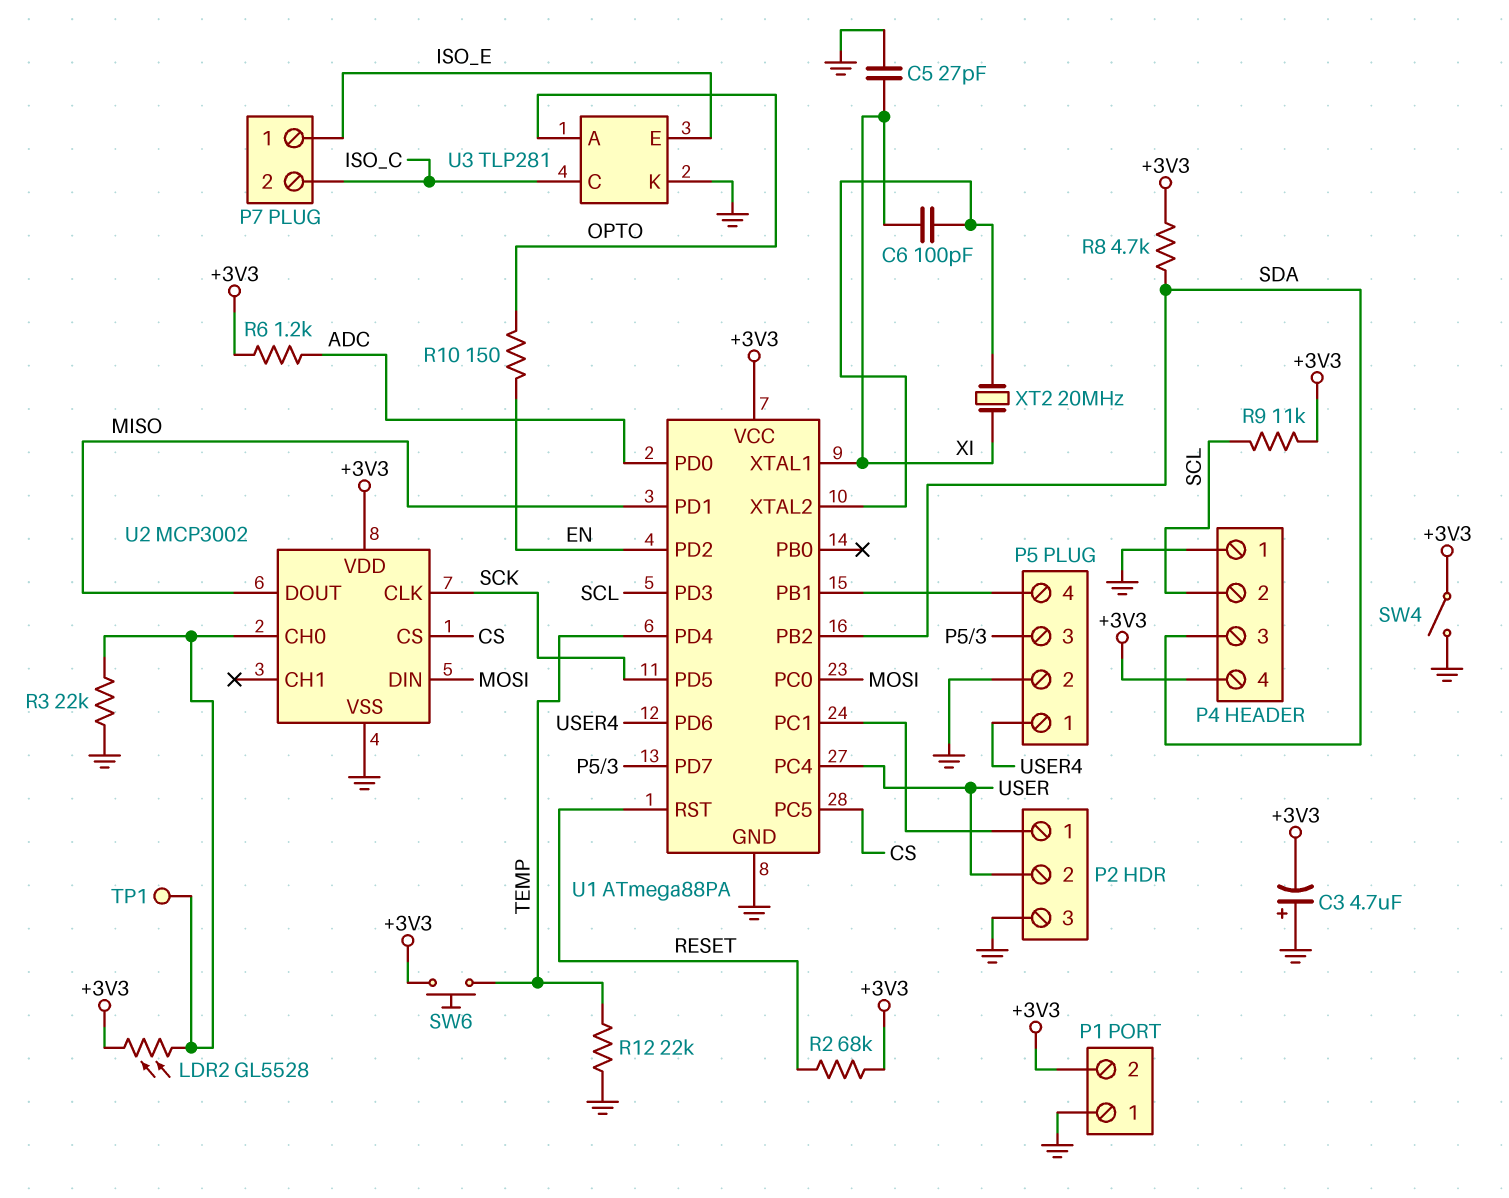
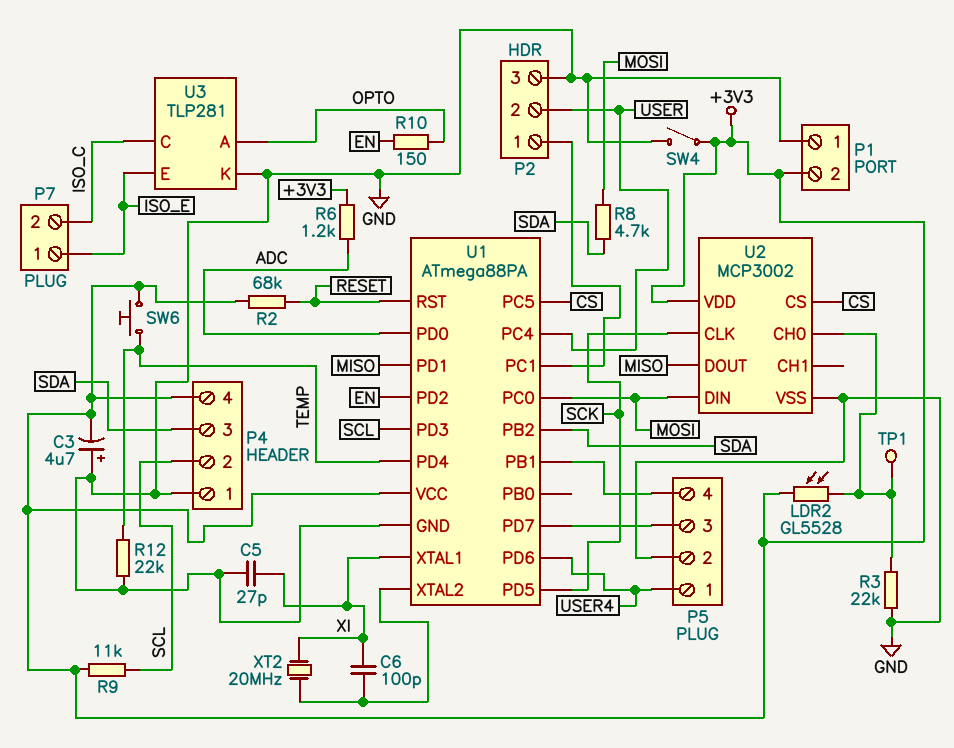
R8: 4.7k (+3V3, SDA) -> 4.7k (MOSI, SDA)

